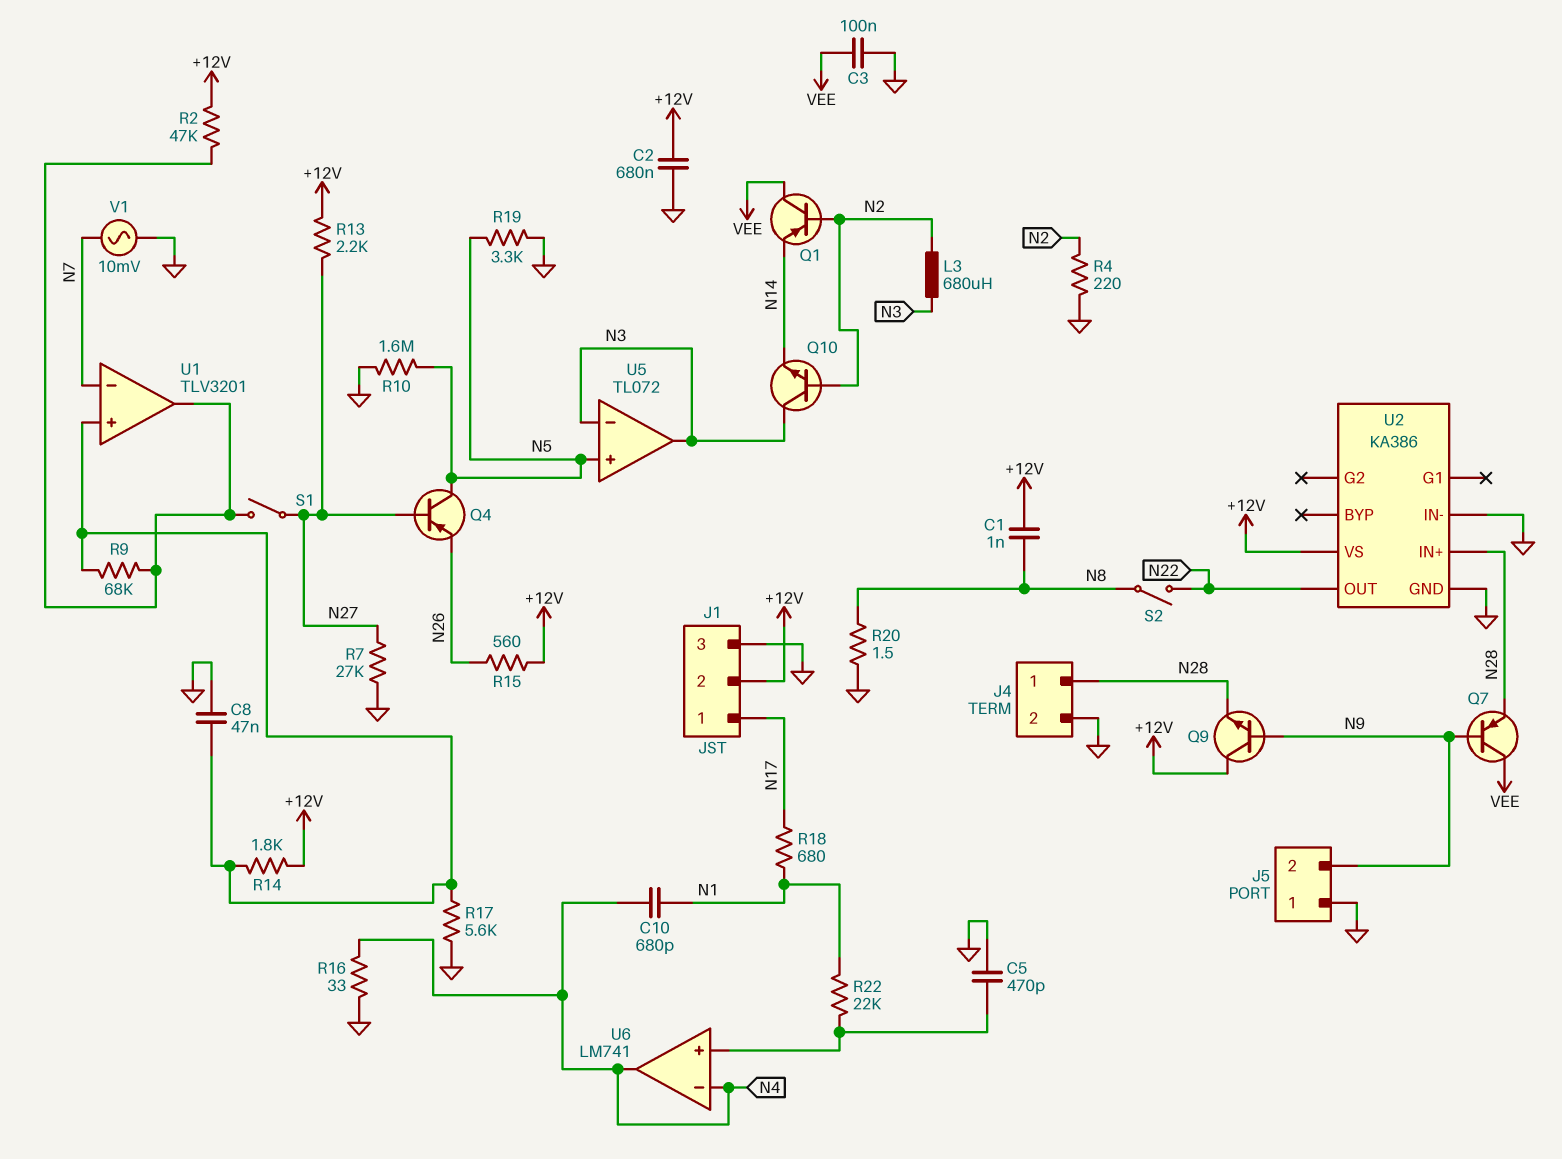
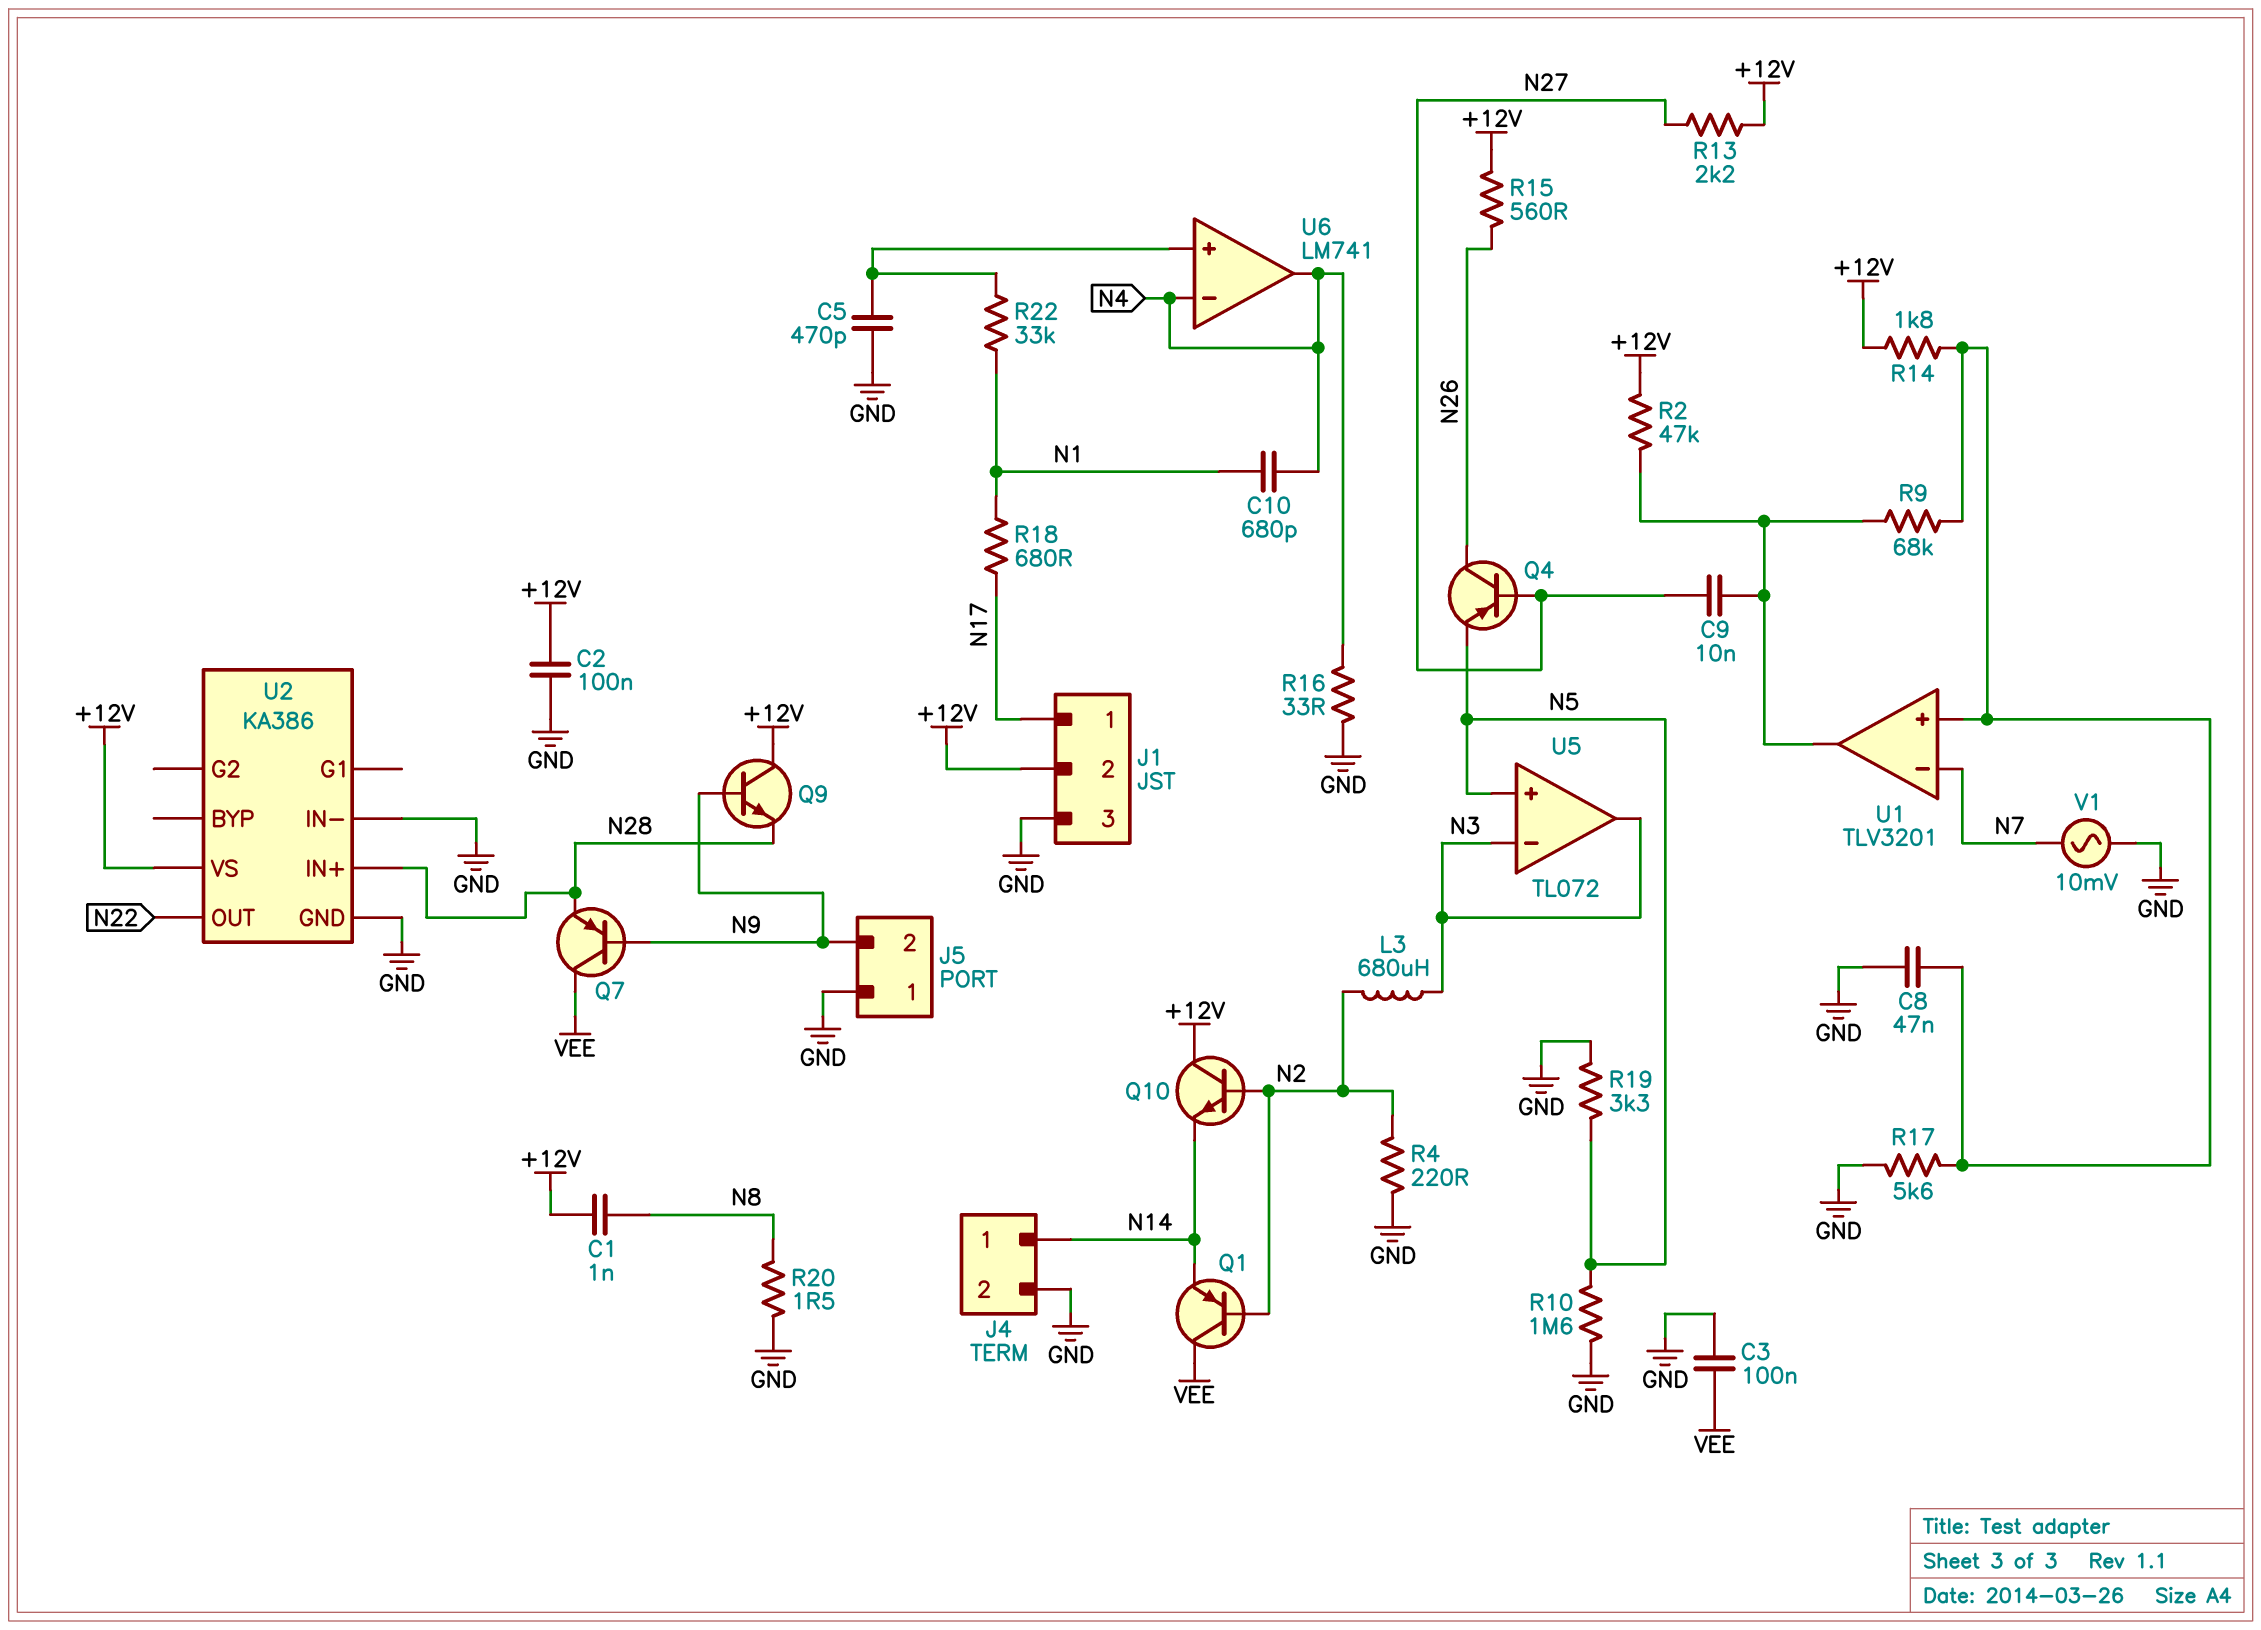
C2: 680nF (+12V, GND) -> 100nF (+12V, GND)
C9: none -> 10nF (N27, U1/out)
J4 pin 1: N28 -> N14
Q4: PNP (B N27, C N5, E N26) -> PNP (B N27, C N26, E N5)
Q10: NPN (B N2, C N3, E N14) -> NPN (B N2, C +12V, E N14)
R7: 27k (GND, N27) -> none
R22: 22k (N1, U6/in+) -> 33k (N1, U6/in+)
S1: switch (N27, U1/out) -> none
S2: switch (N8, N22) -> none

